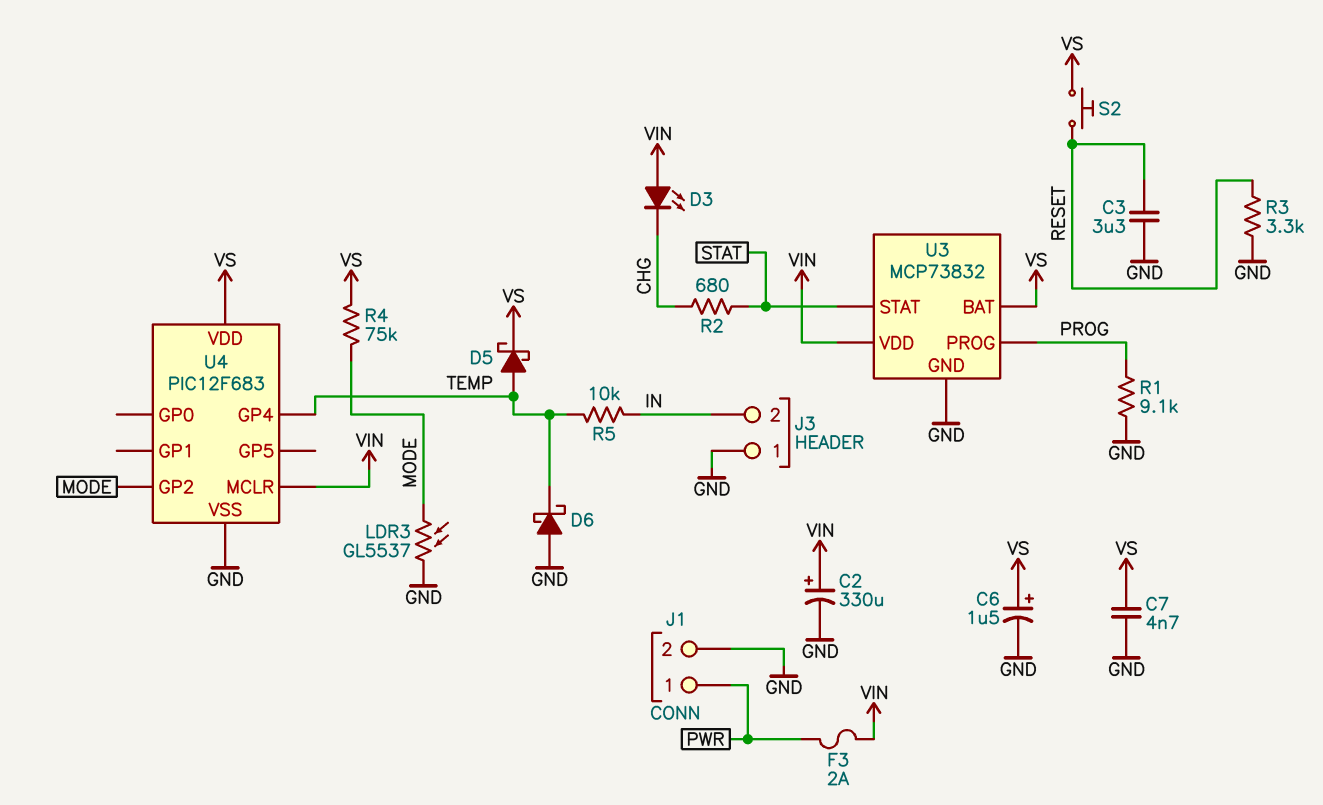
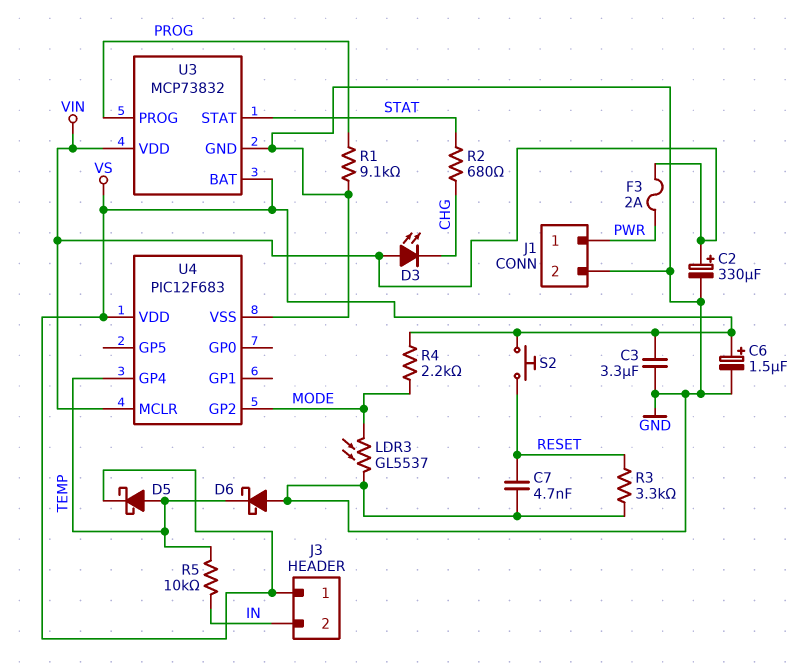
C3: 3.3uF (GND, RESET) -> 3.3uF (GND, VS)
C7: 4.7nF (GND, VS) -> 4.7nF (GND, RESET)
J3 pin 1: GND -> VS
R4: 75k (MODE, VS) -> 2.2k (MODE, VS)

